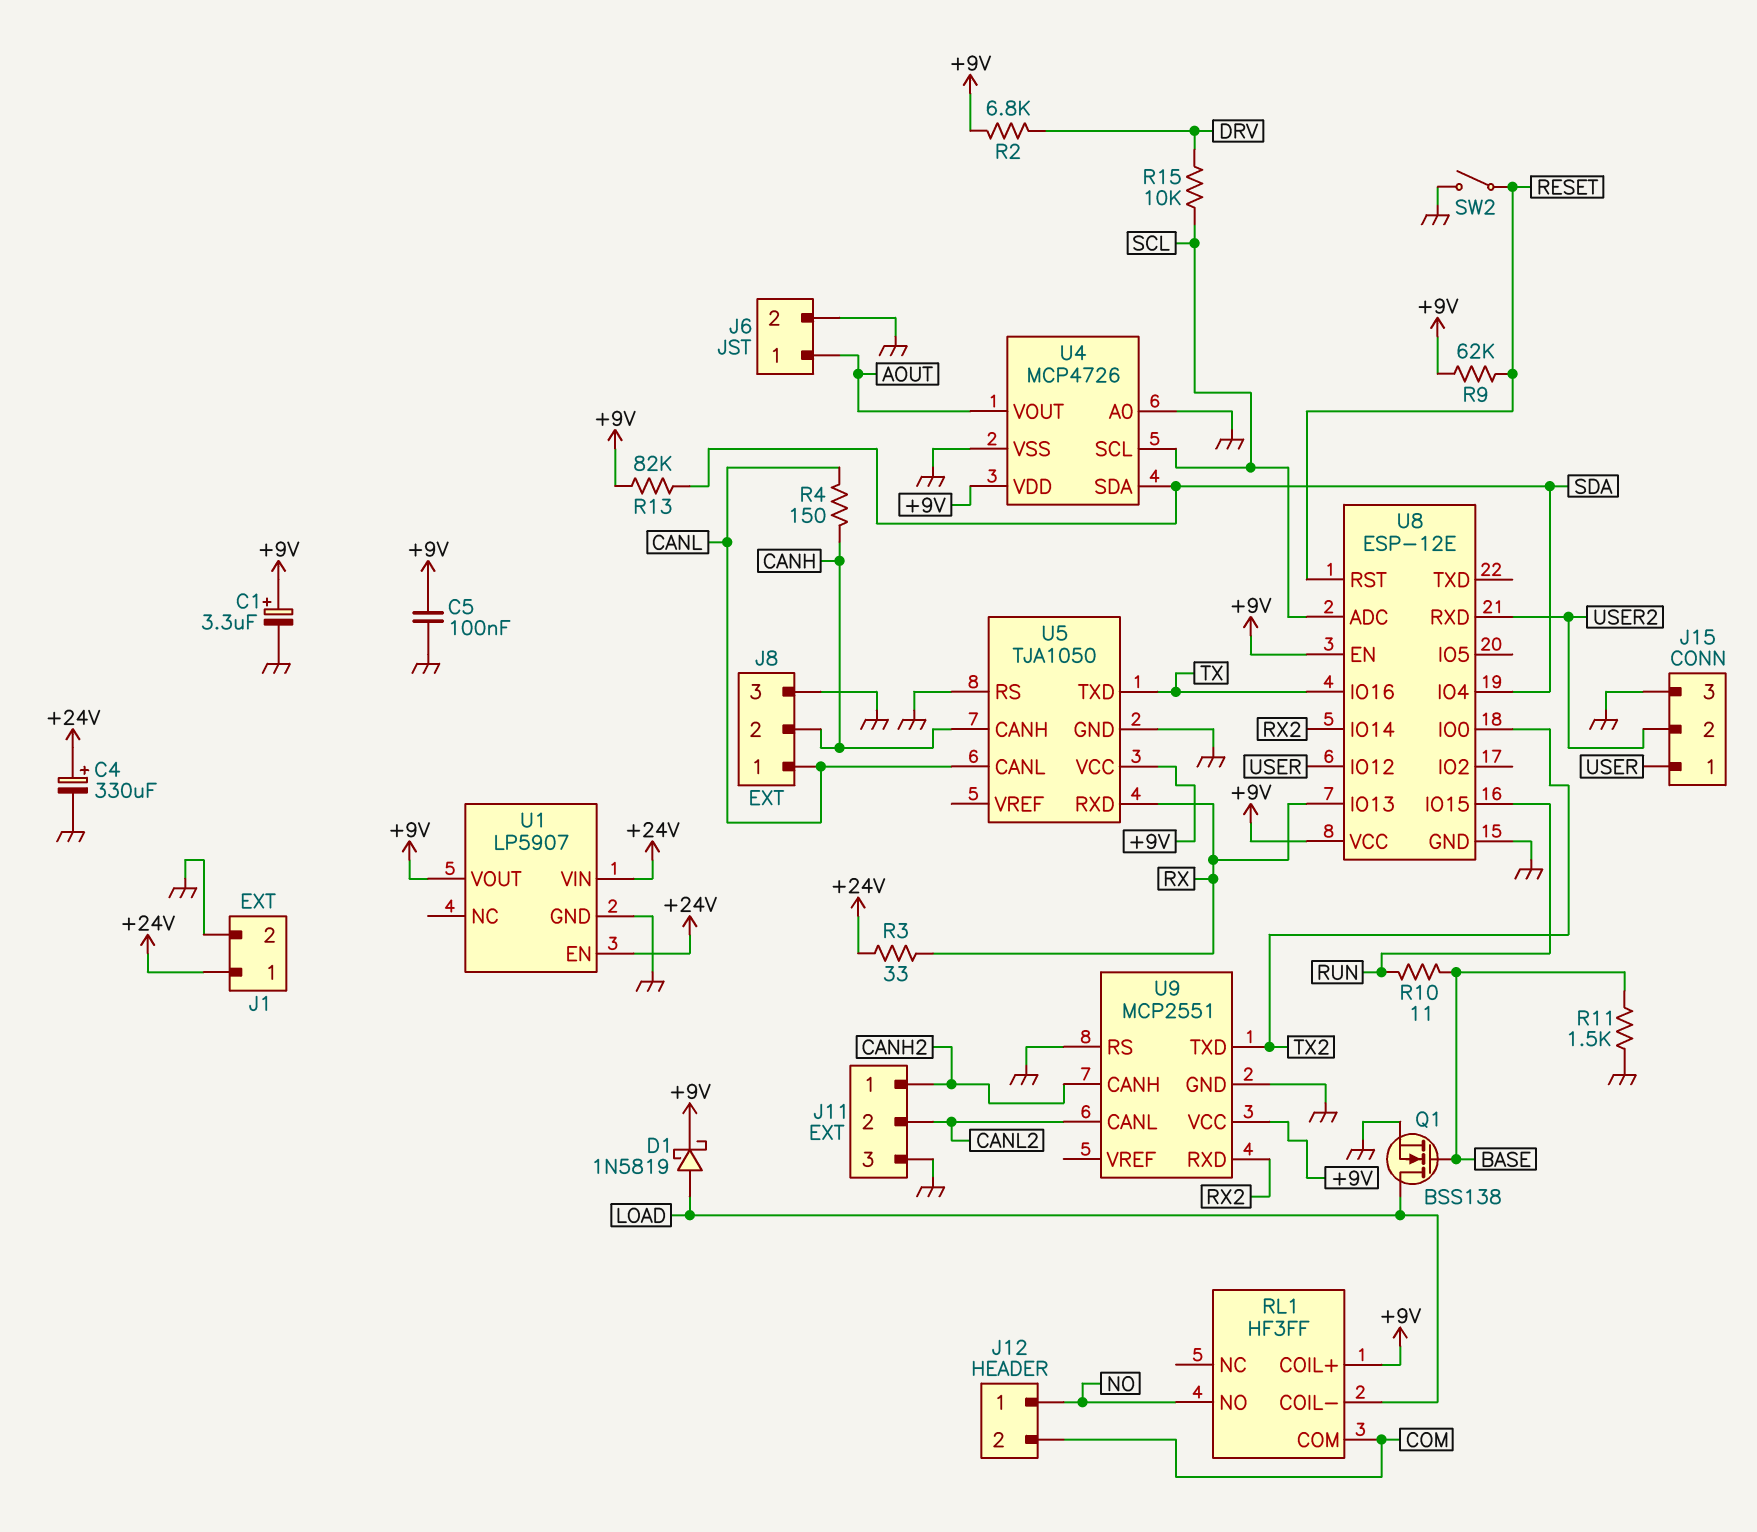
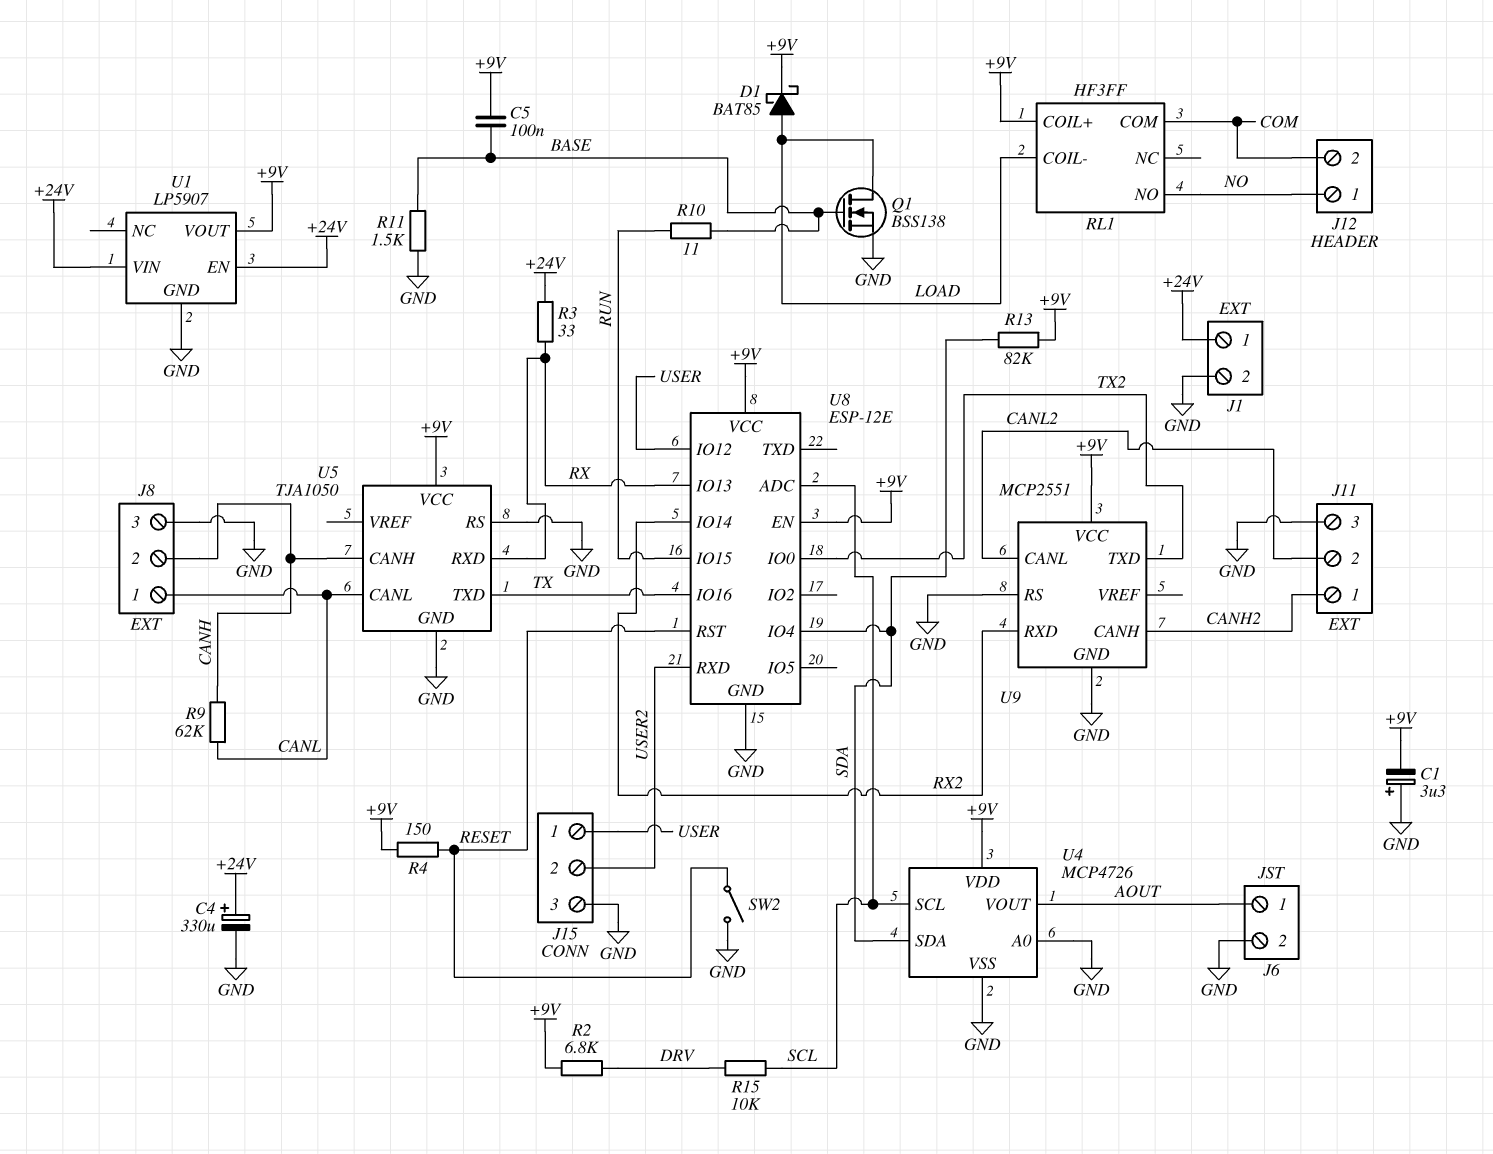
C1: 3.3uF (plus +9V, minus GND) -> 3.3uF (plus GND, minus +9V)
C5: 100nF (+9V, GND) -> 100nF (+9V, BASE)
D1: schottky 1N5819 (A LOAD, K +9V) -> schottky BAT85 (A LOAD, K +9V)
R4: 150 (CANH, CANL) -> 150 (+9V, RESET)
R9: 62k (+9V, RESET) -> 62k (CANH, CANL)

